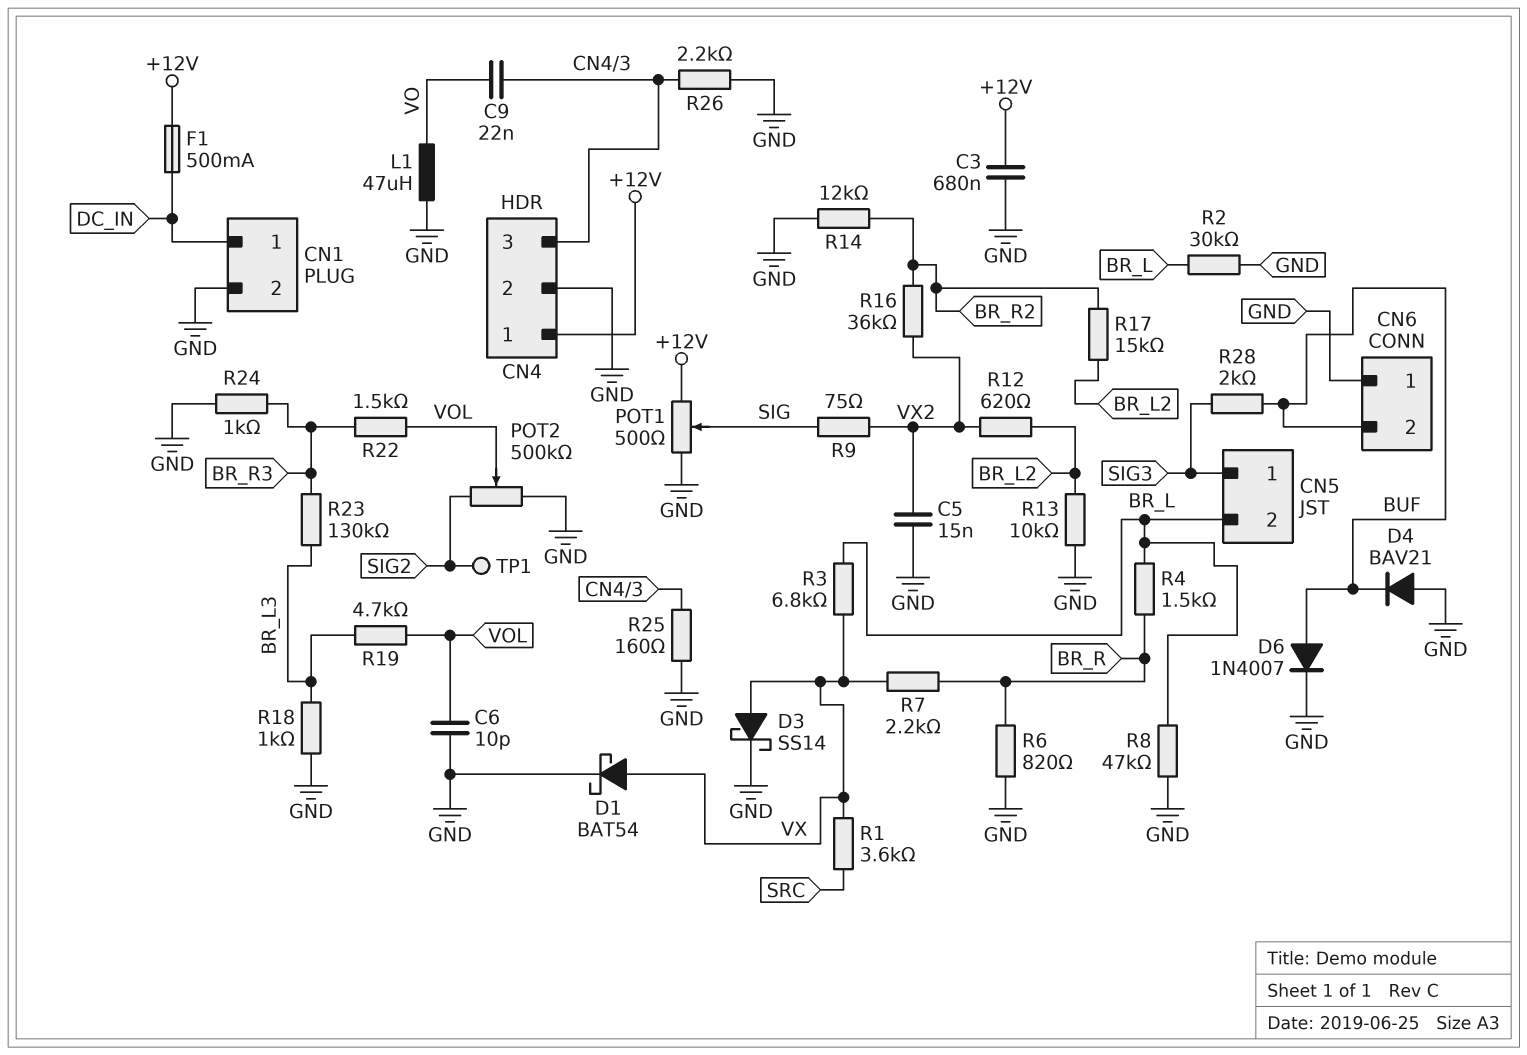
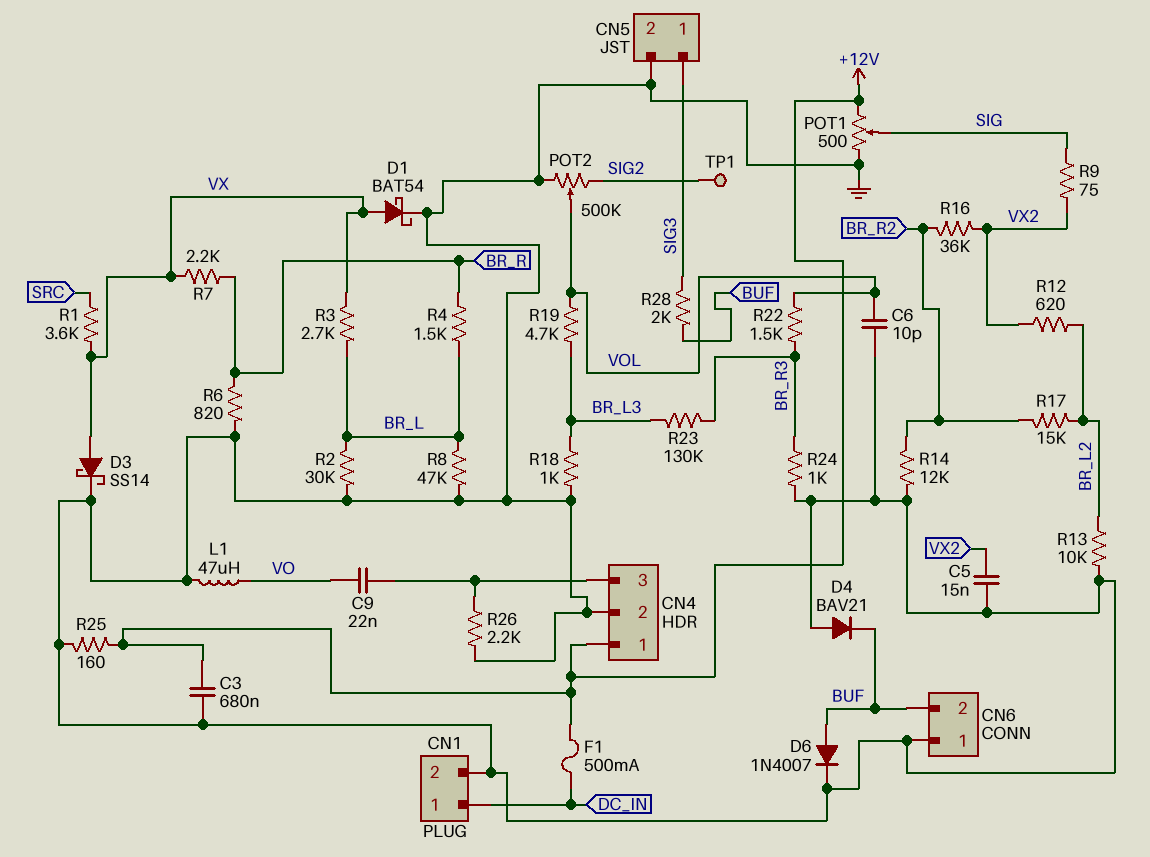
CN5 pin 2: BR_L -> GND
R3: 6.8k (BR_L, VX) -> 2.7k (BR_L, VX)
R25: 160 (CN4/3, GND) -> 160 (+12V, GND)

